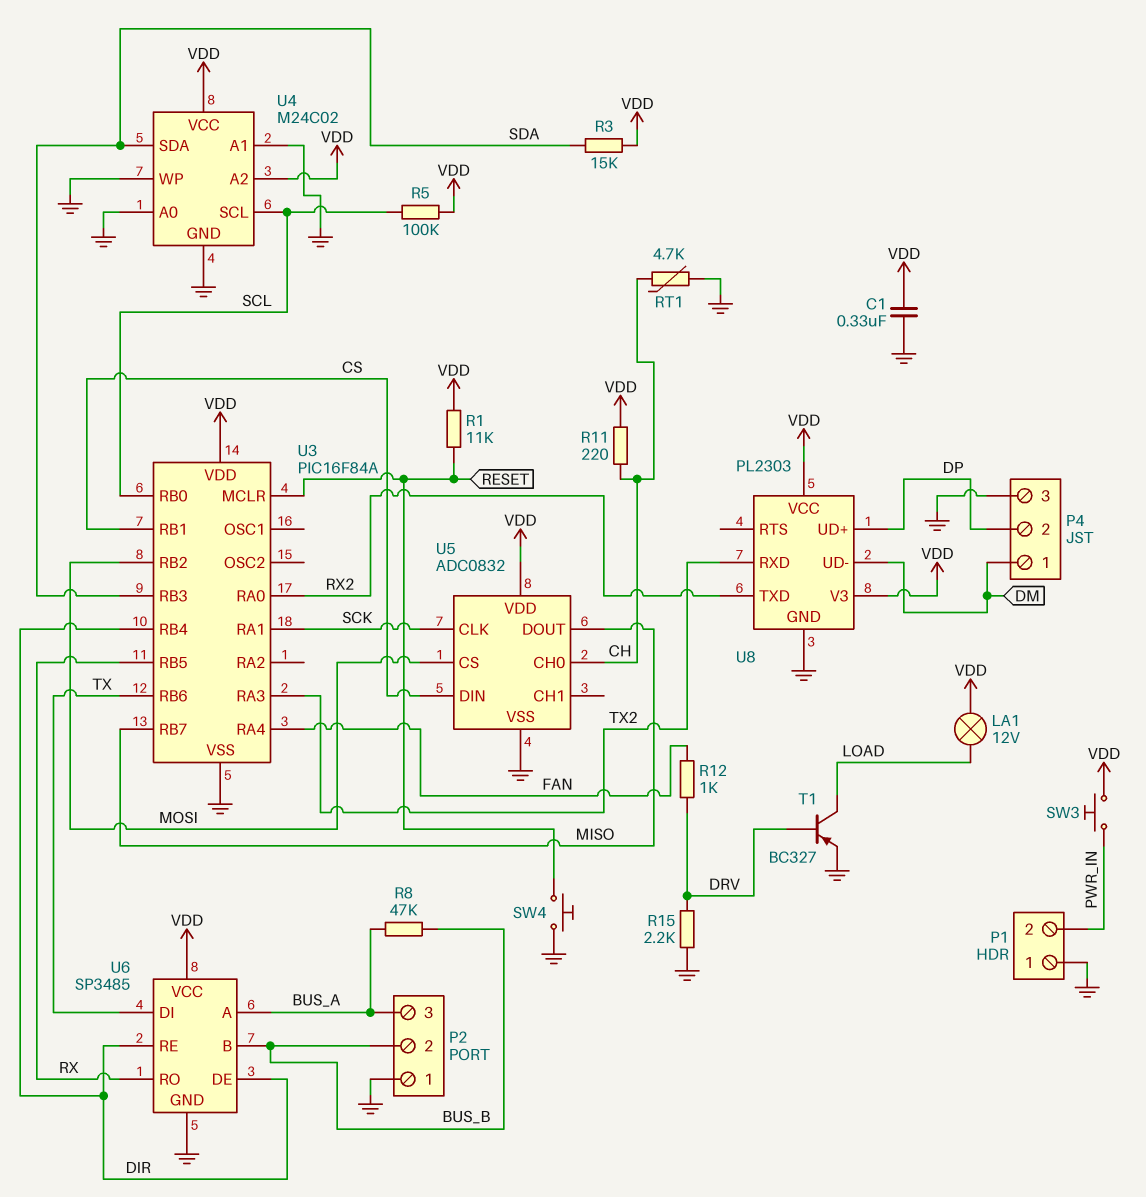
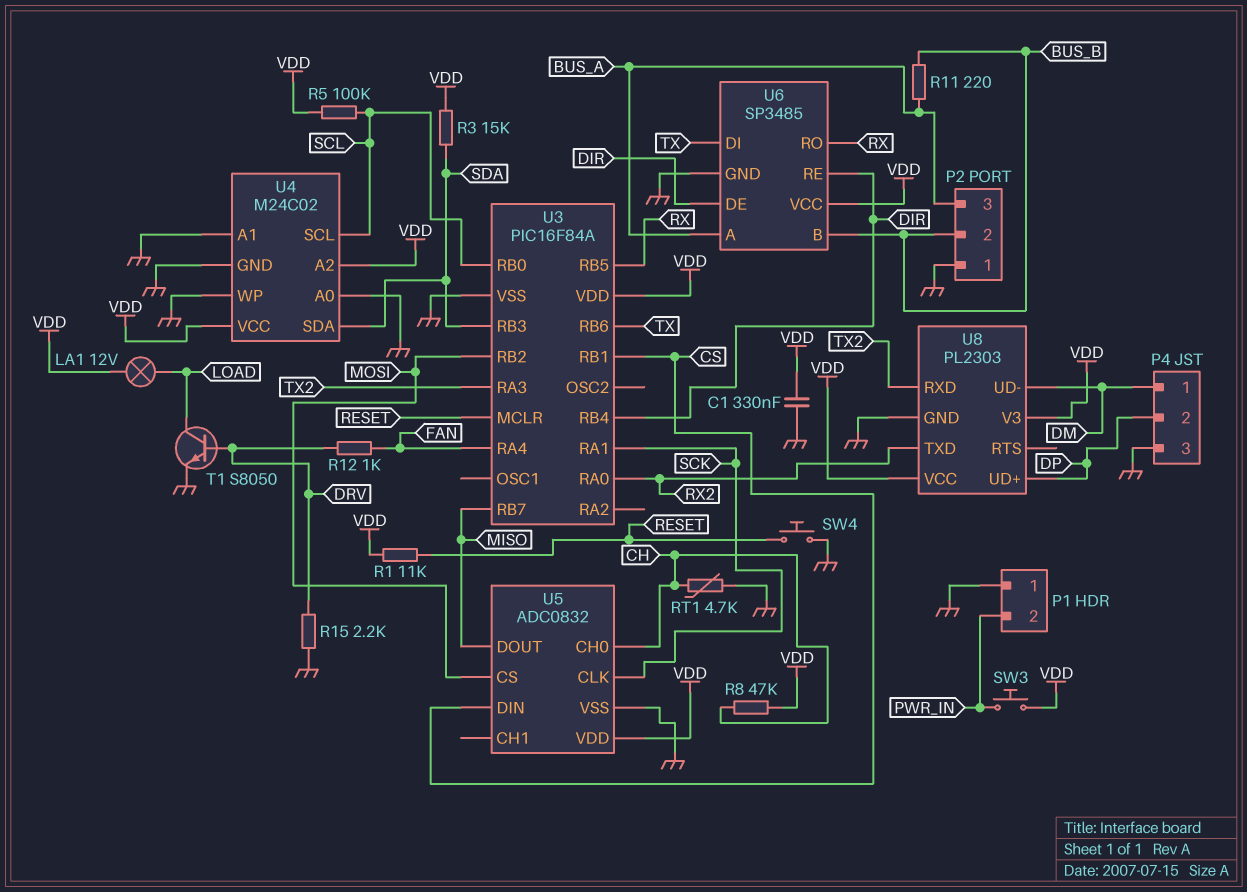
R8: 47k (BUS_A, BUS_B) -> 47k (CH, VDD)
R11: 220 (CH, VDD) -> 220 (BUS_A, BUS_B)
T1: PNP BC327 (B DRV, C LOAD, E GND) -> NPN S8050 (B DRV, C LOAD, E GND)

